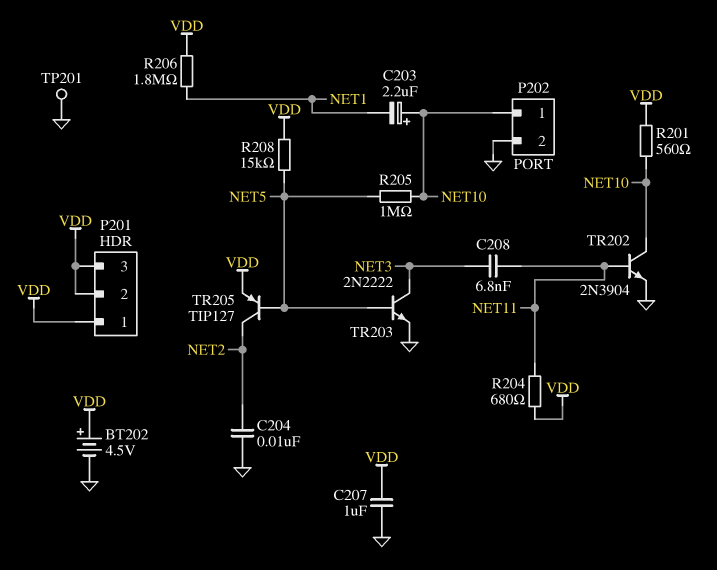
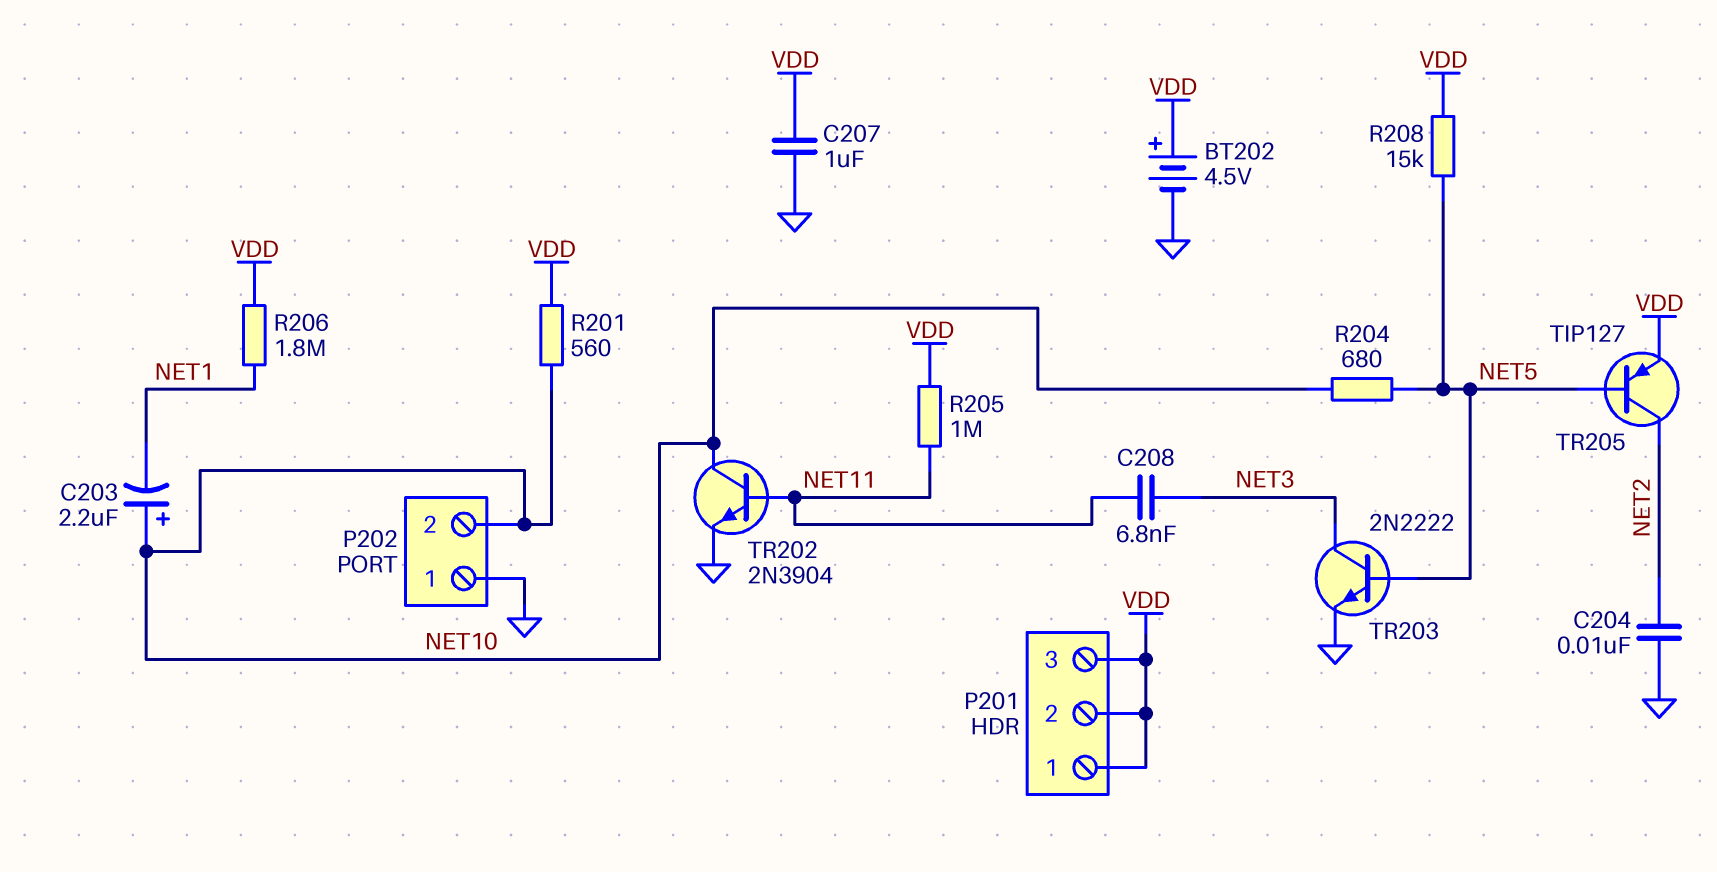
P202 pin 1: NET10 -> GND
P202 pin 2: GND -> NET10
R204: 680 (NET11, VDD) -> 680 (NET5, NET10)
R205: 1M (NET5, NET10) -> 1M (NET11, VDD)
TP201: test point (GND) -> none

